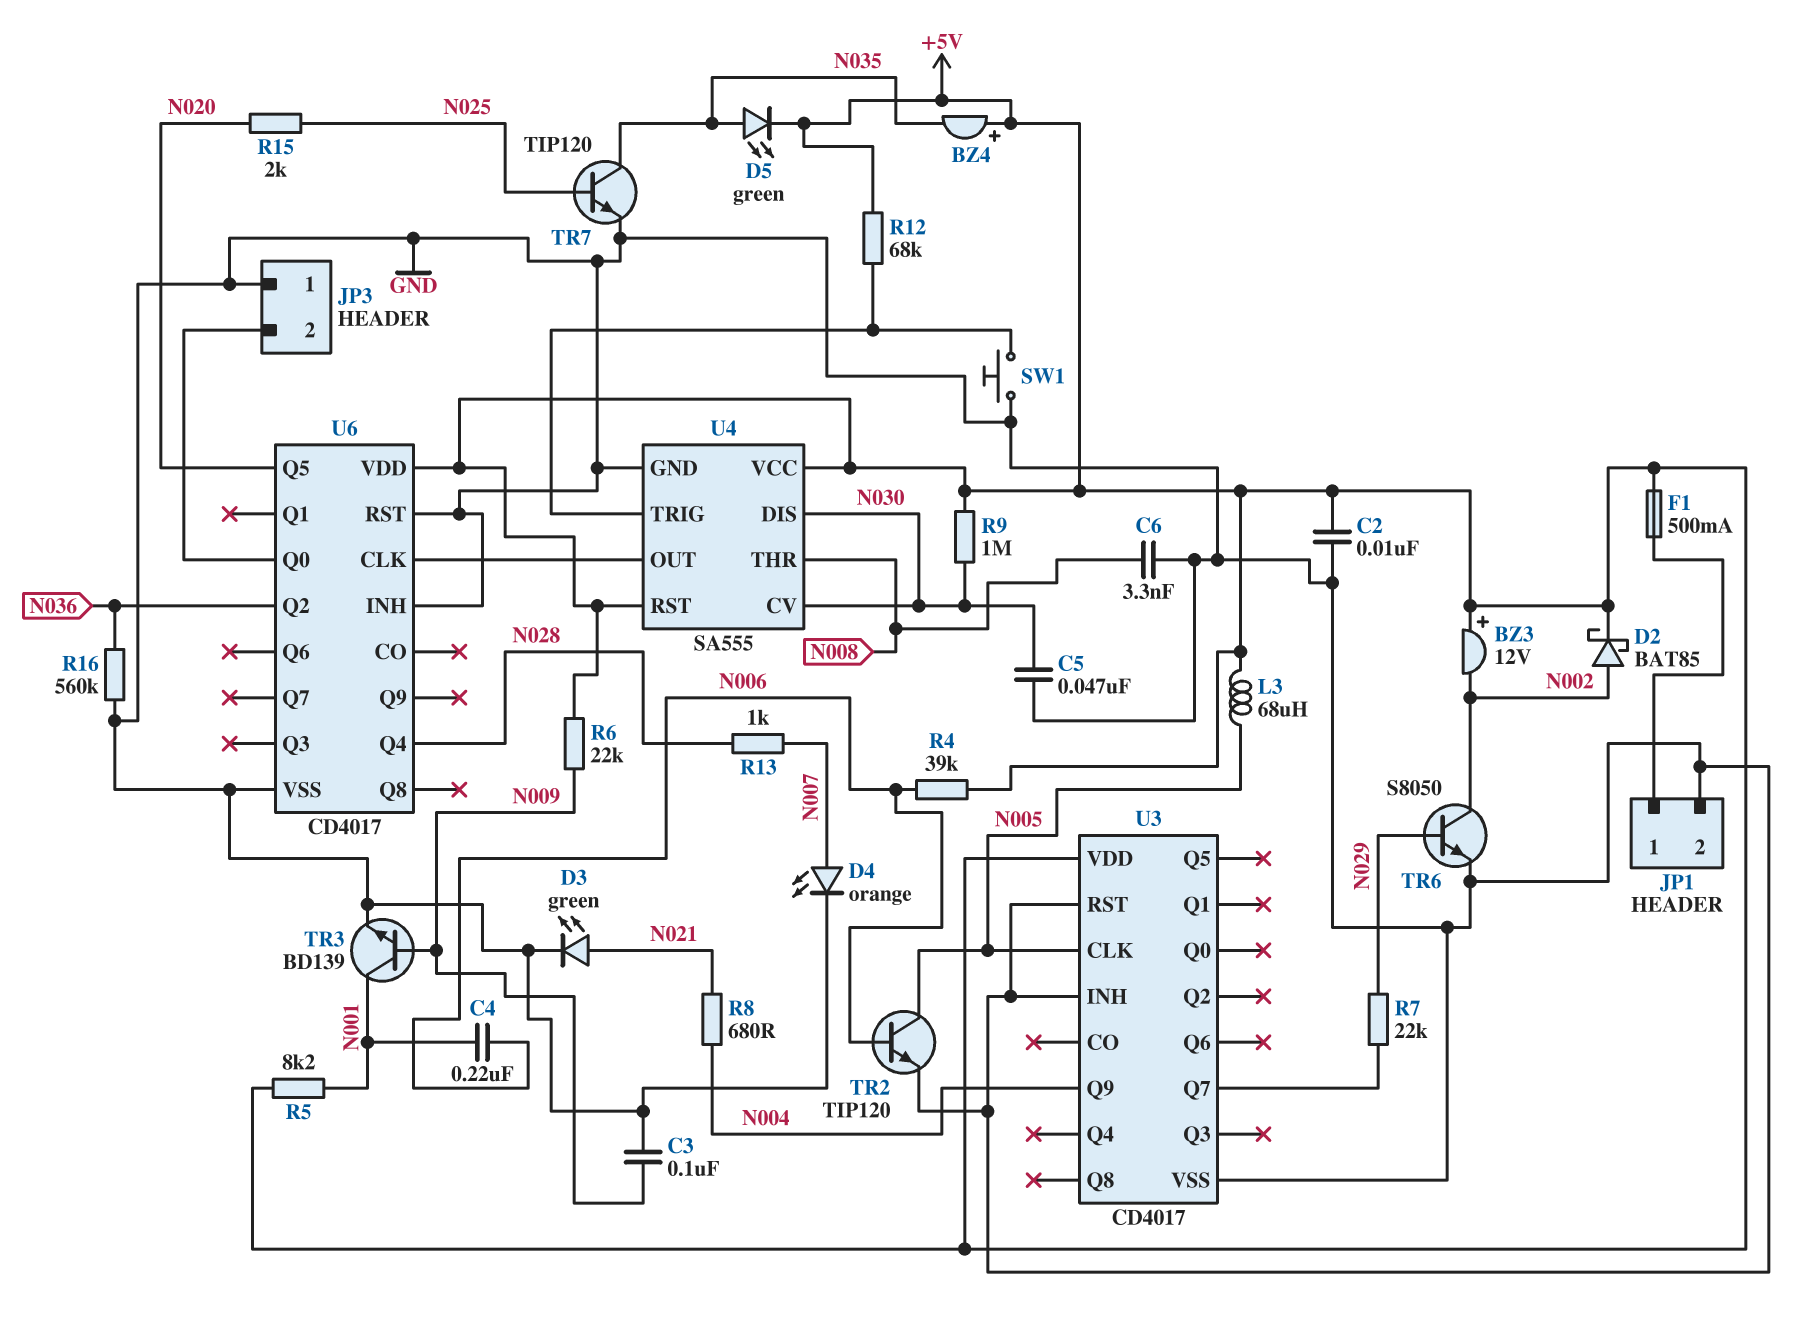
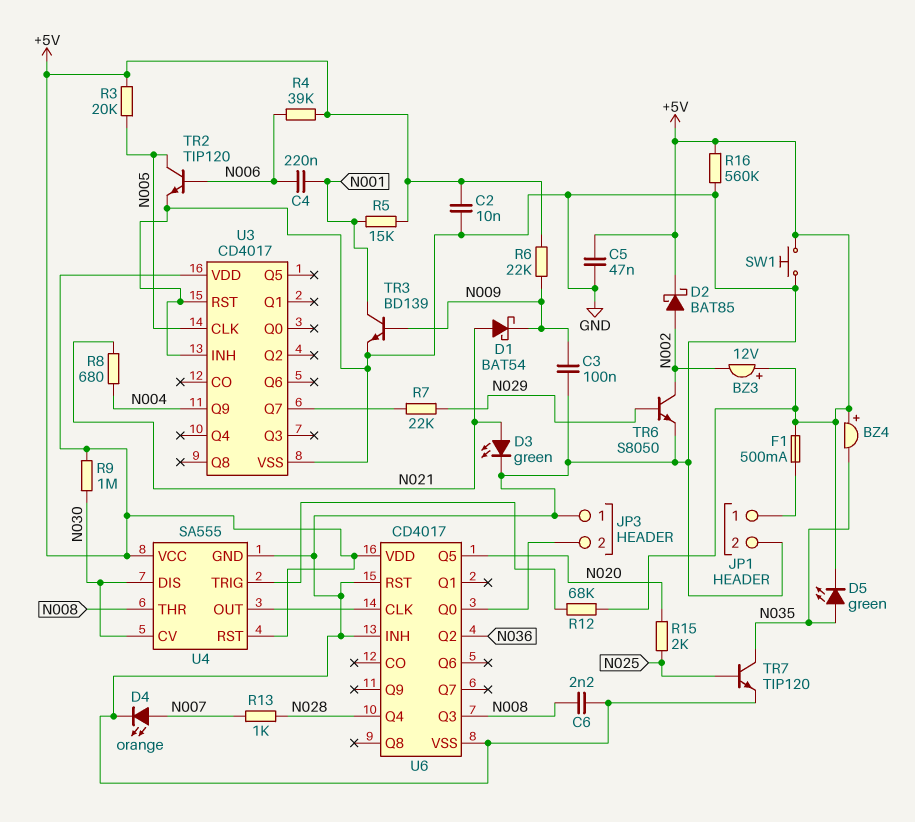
C5: 47nF (GND, N030) -> 47nF (+5V, GND)
C6: 3.3nF (GND, N008) -> 2.2nF (GND, N008)
D1: none -> schottky BAT54 (A N021, K N009)
L3: 68uH (+5V, N005) -> none
R3: none -> 20k (+5V, N005)
R5: 8.2k (+5V, N001) -> 15k (+5V, N001)
R16: 560k (GND, N036) -> 560k (+5V, GND)
SW1: button (GND, U4/TRIG) -> button (+5V, GND)
U6 pin Q3: none -> N008

